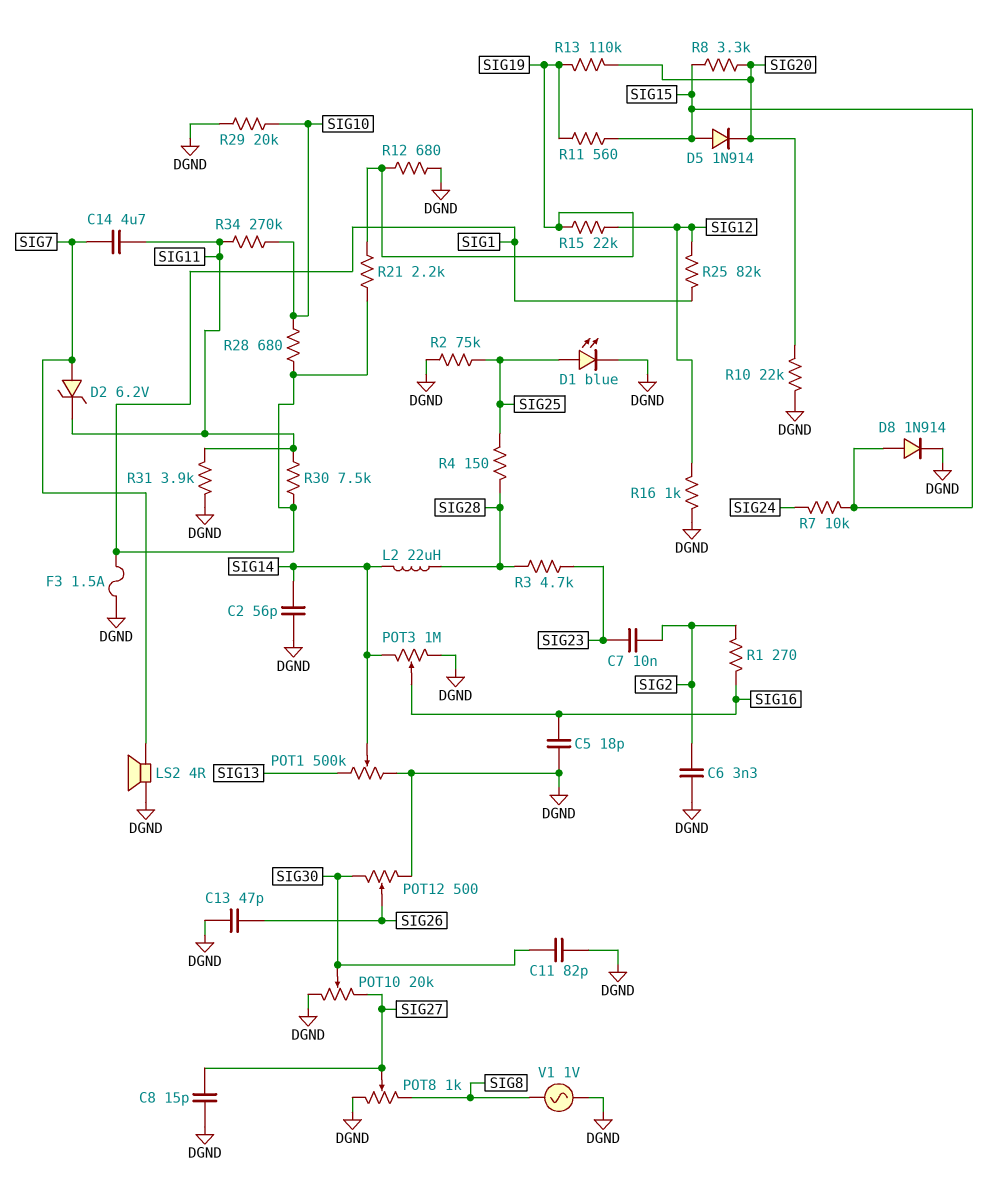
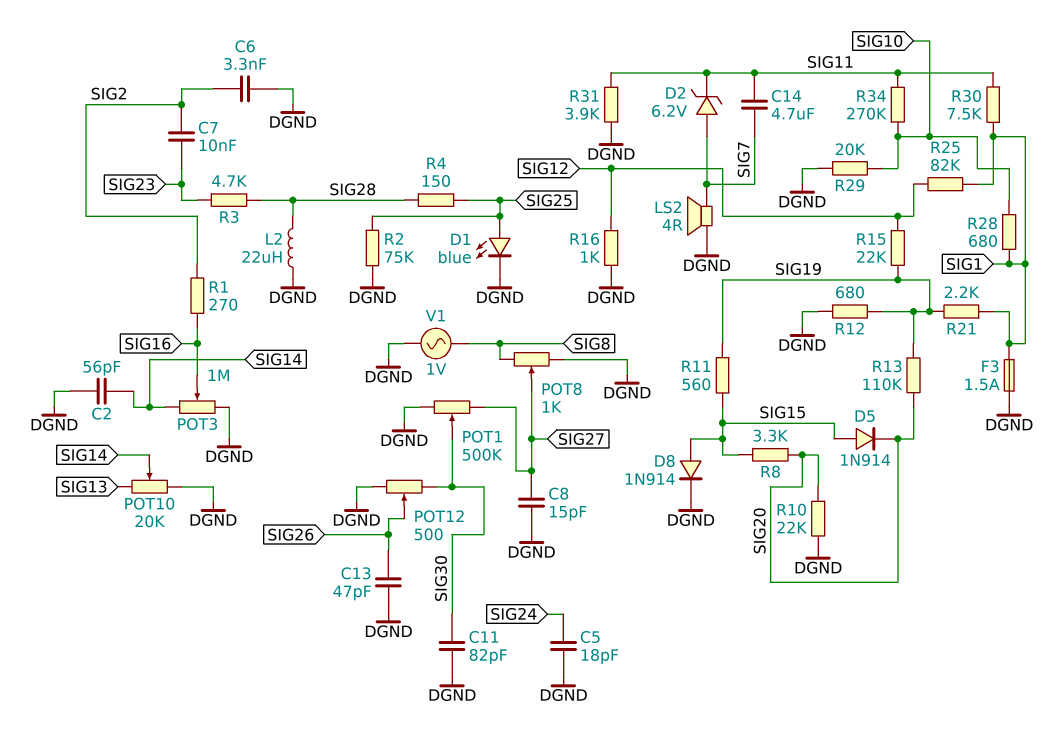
C5: 18pF (DGND, SIG16) -> 18pF (DGND, SIG24)
L2: 22uH (SIG14, SIG28) -> 22uH (DGND, SIG28)
POT1: 500k (DGND, SIG13, wiper SIG14) -> 500k (DGND, SIG27, wiper SIG30)
POT10: 20k (DGND, SIG27, wiper SIG30) -> 20k (DGND, SIG13, wiper SIG14)
R7: 10k (SIG15, SIG24) -> none

